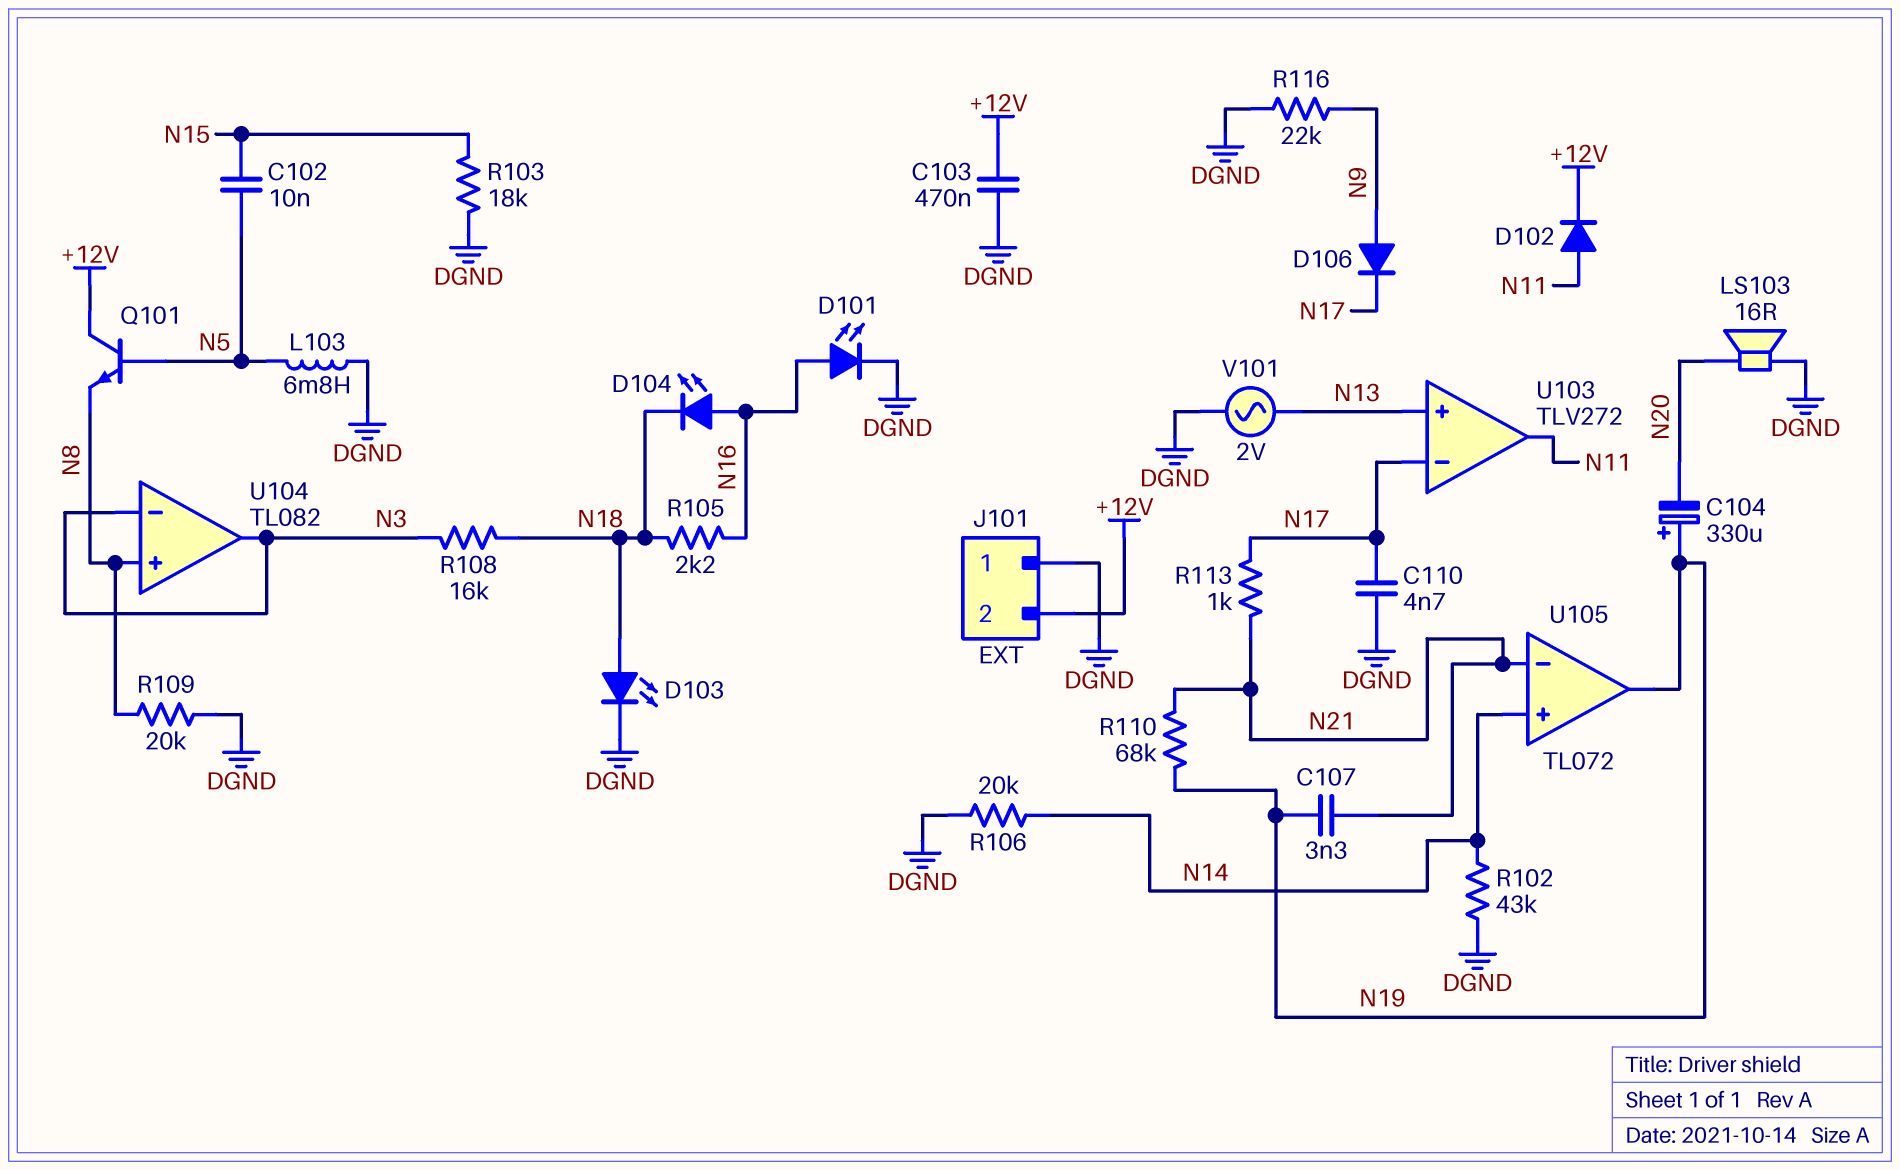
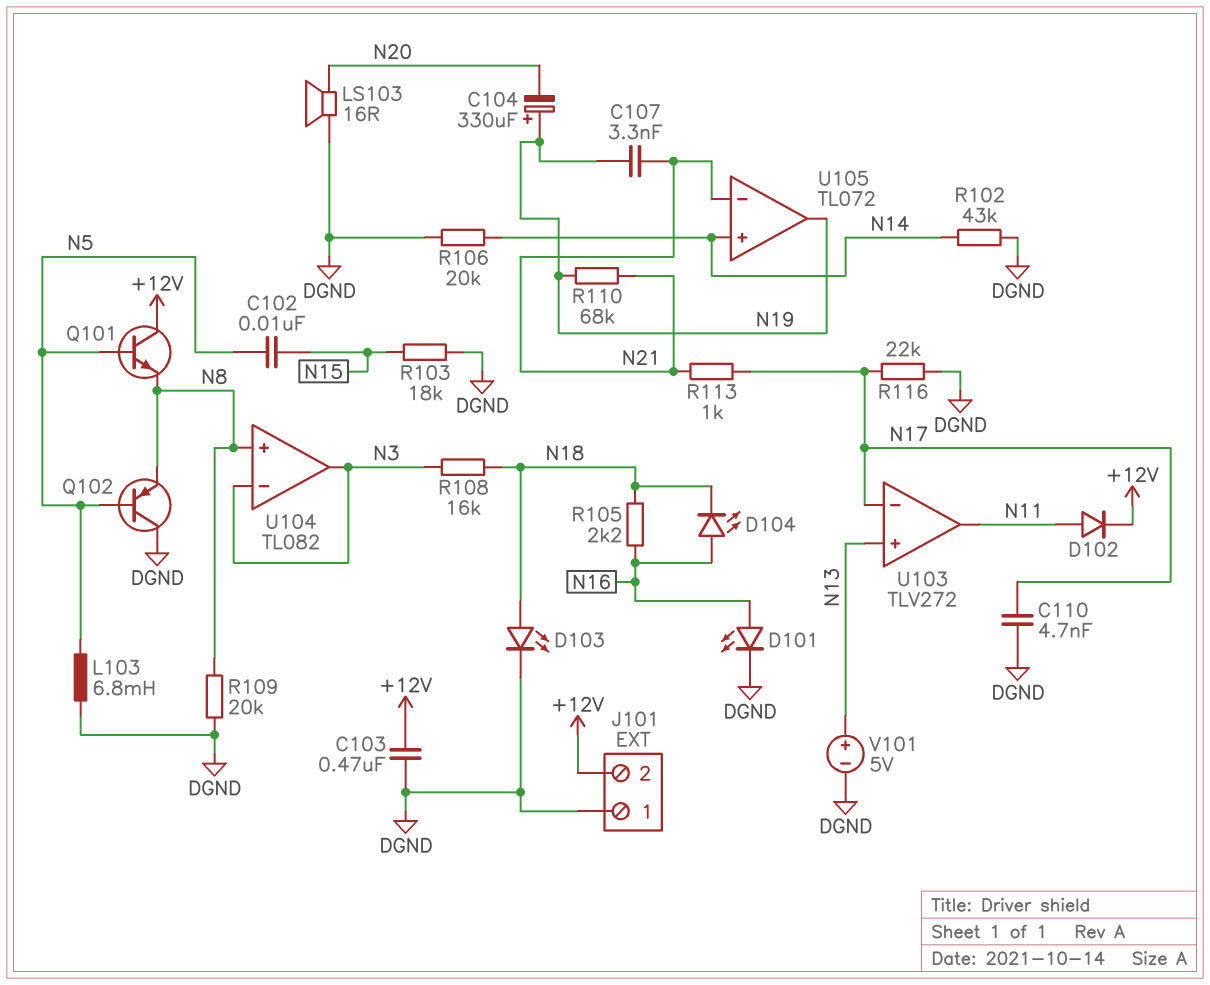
D106: diode (A N9, K N17) -> none
Q102: none -> PNP (B N5, C DGND, E N8)
R116: 22k (DGND, N9) -> 22k (DGND, N17)
V101: AC 2V (DGND, N13) -> 5V (plus N13, minus DGND)

